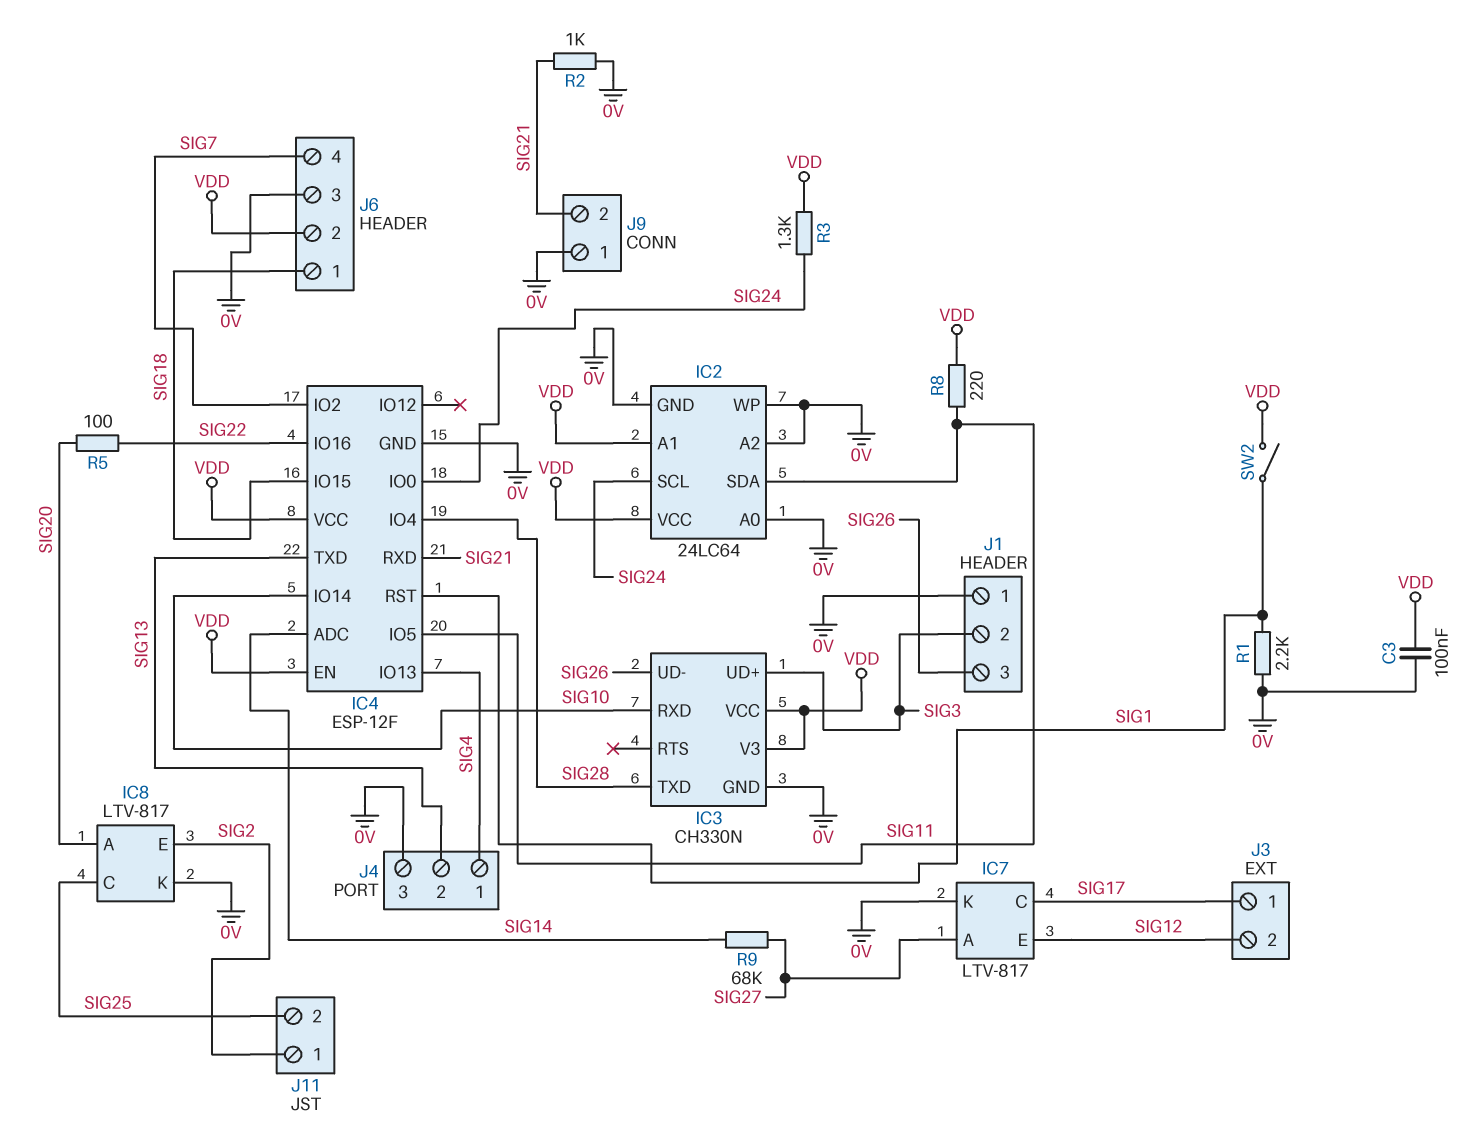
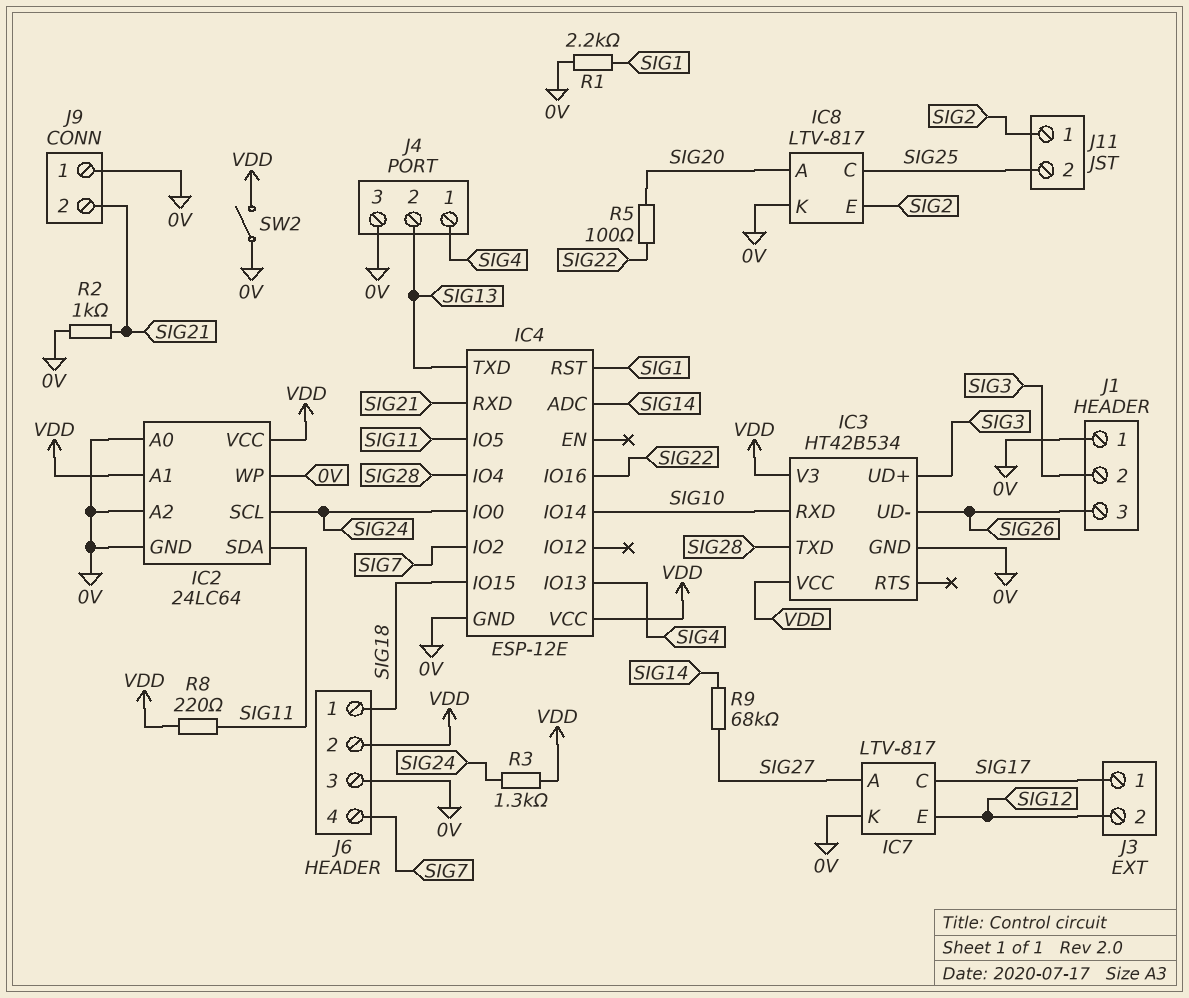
C3: 100nF (0V, VDD) -> none
IC3: CH330N -> HT42B534
IC4: ESP-12F -> ESP-12E
IC4 pin EN: VDD -> none
SW2: switch (SIG1, VDD) -> switch (0V, VDD)

